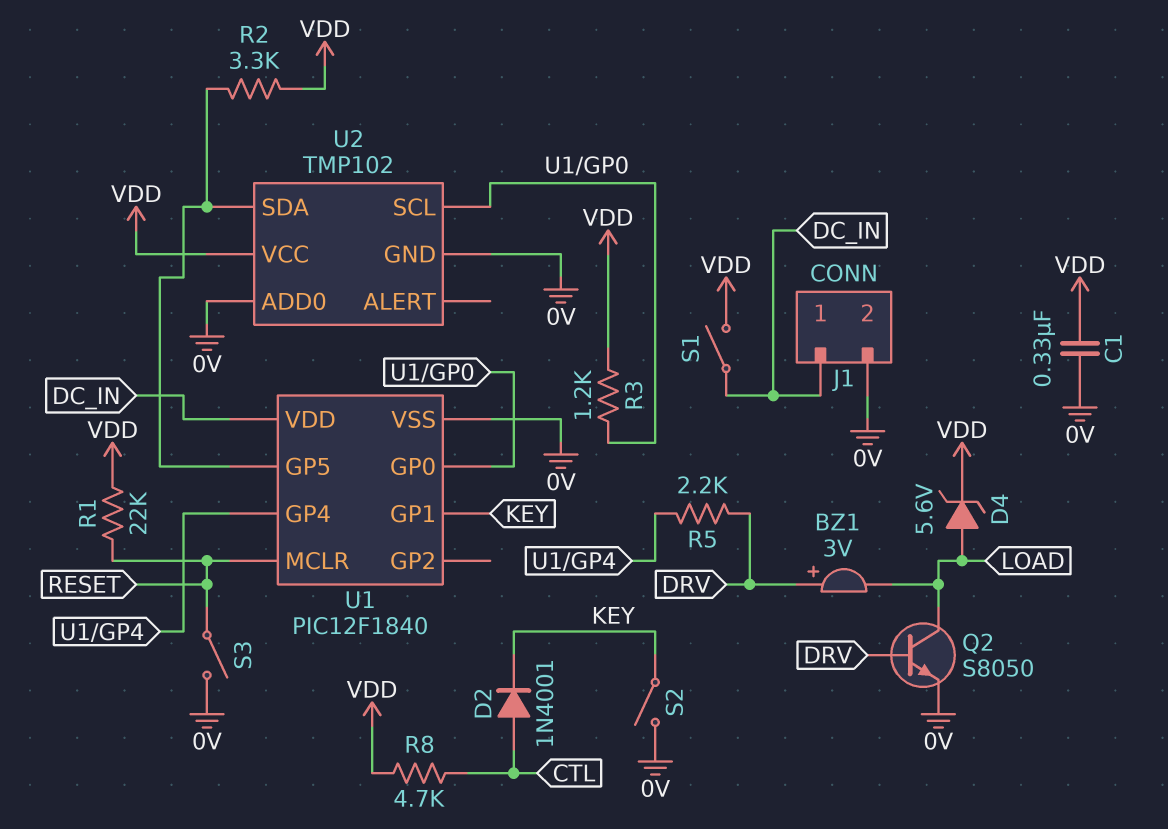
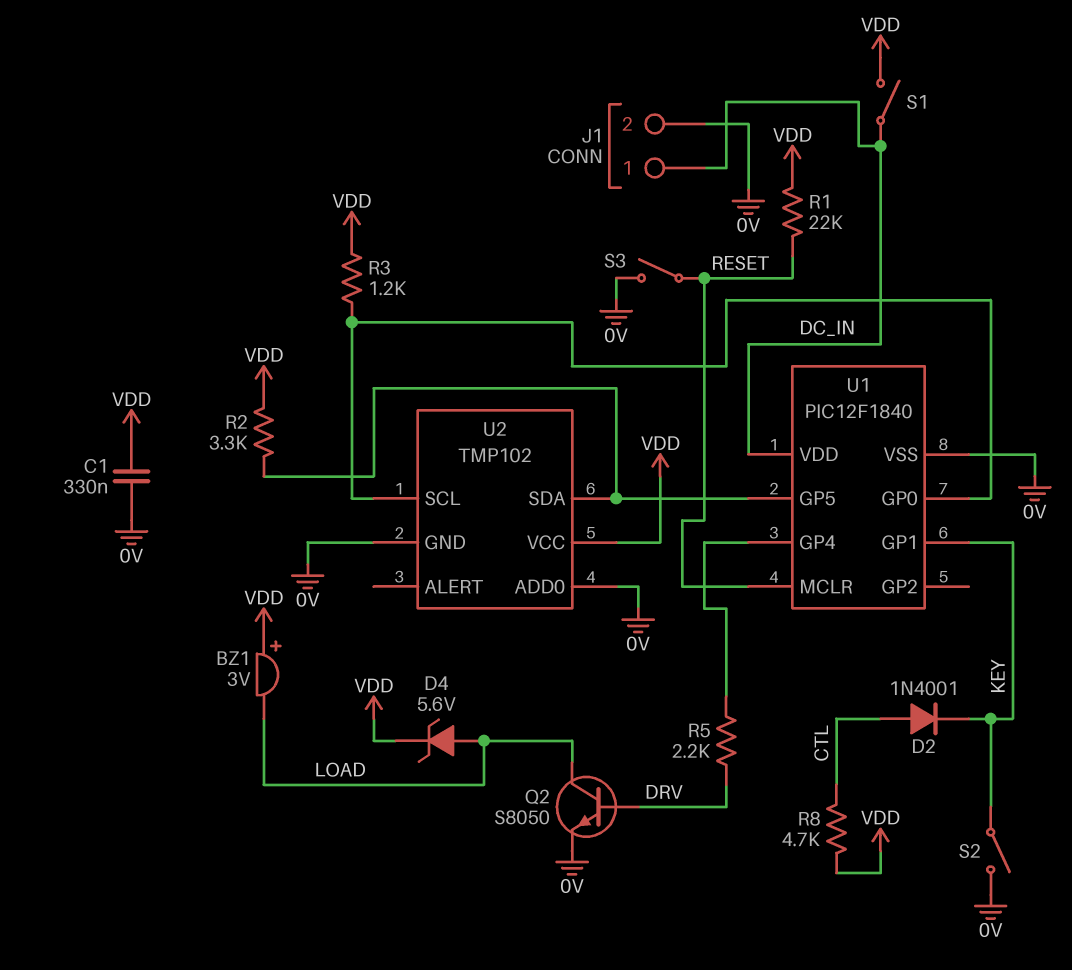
BZ1: buzzer 3V (plus DRV, minus LOAD) -> buzzer 3V (plus VDD, minus LOAD)

